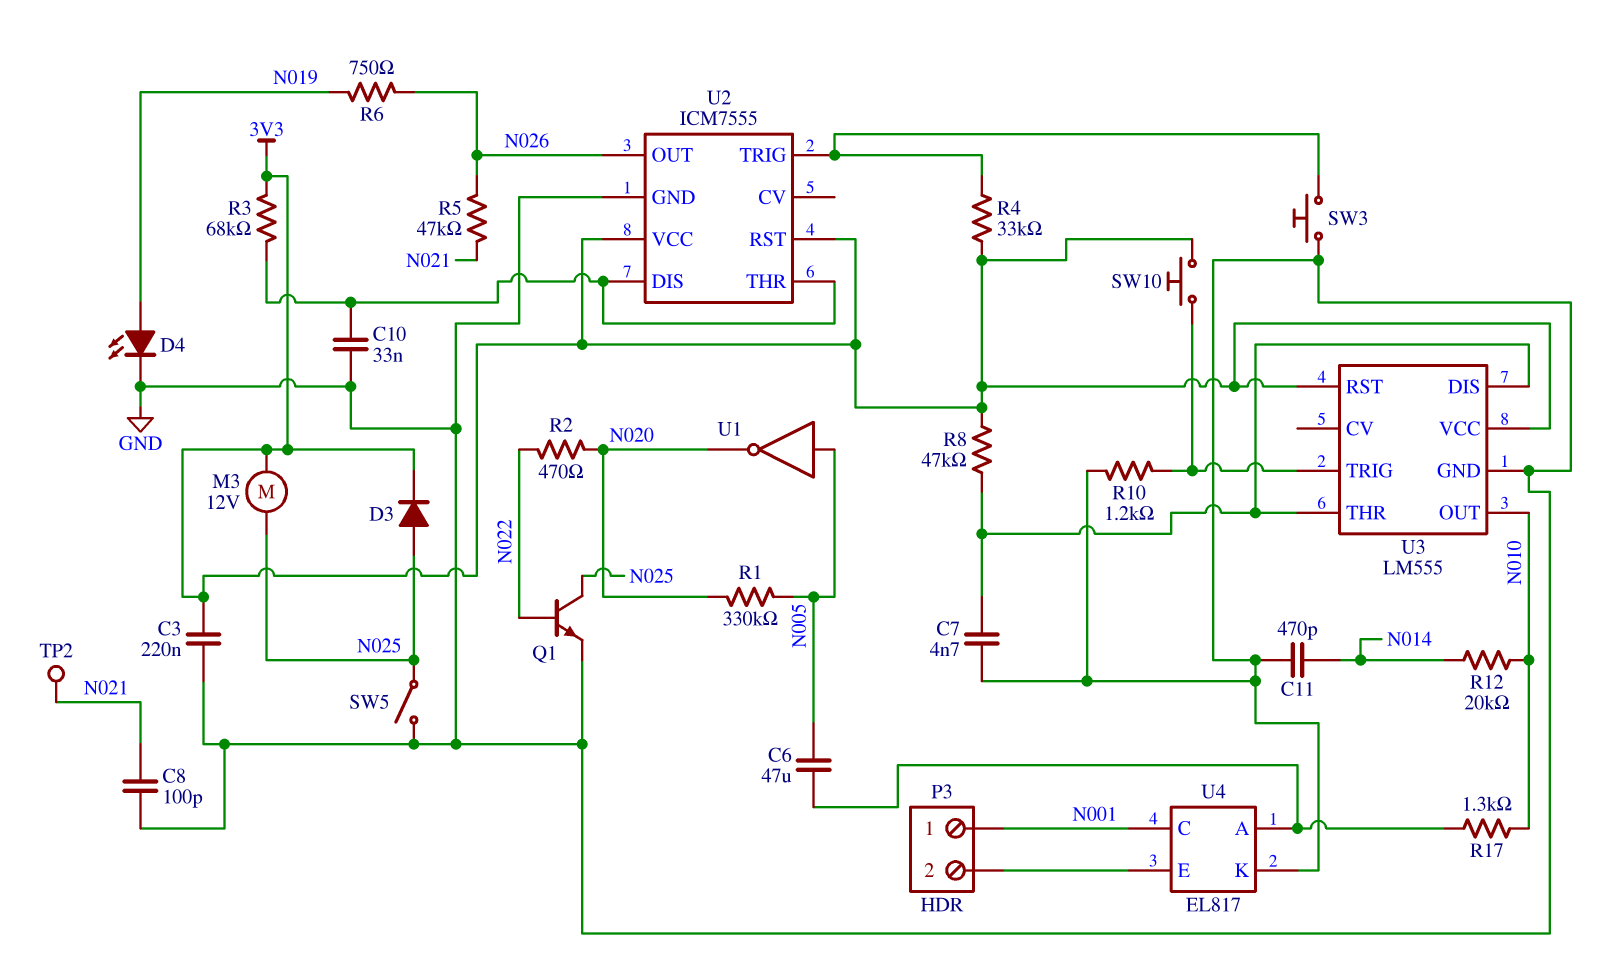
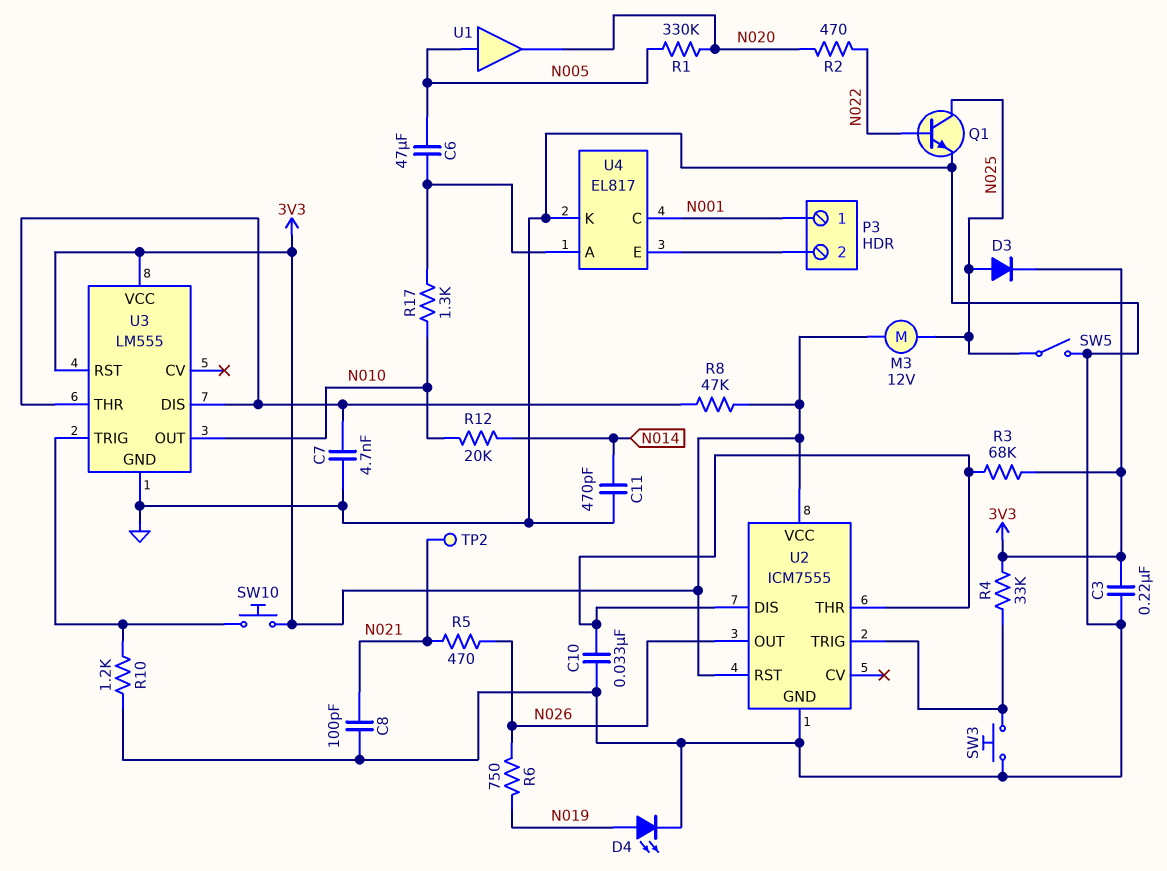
R5: 47k (N021, N026) -> 470 (N021, N026)
U1: NOT (in N005, out N020) -> buffer (in N005, out N020)

